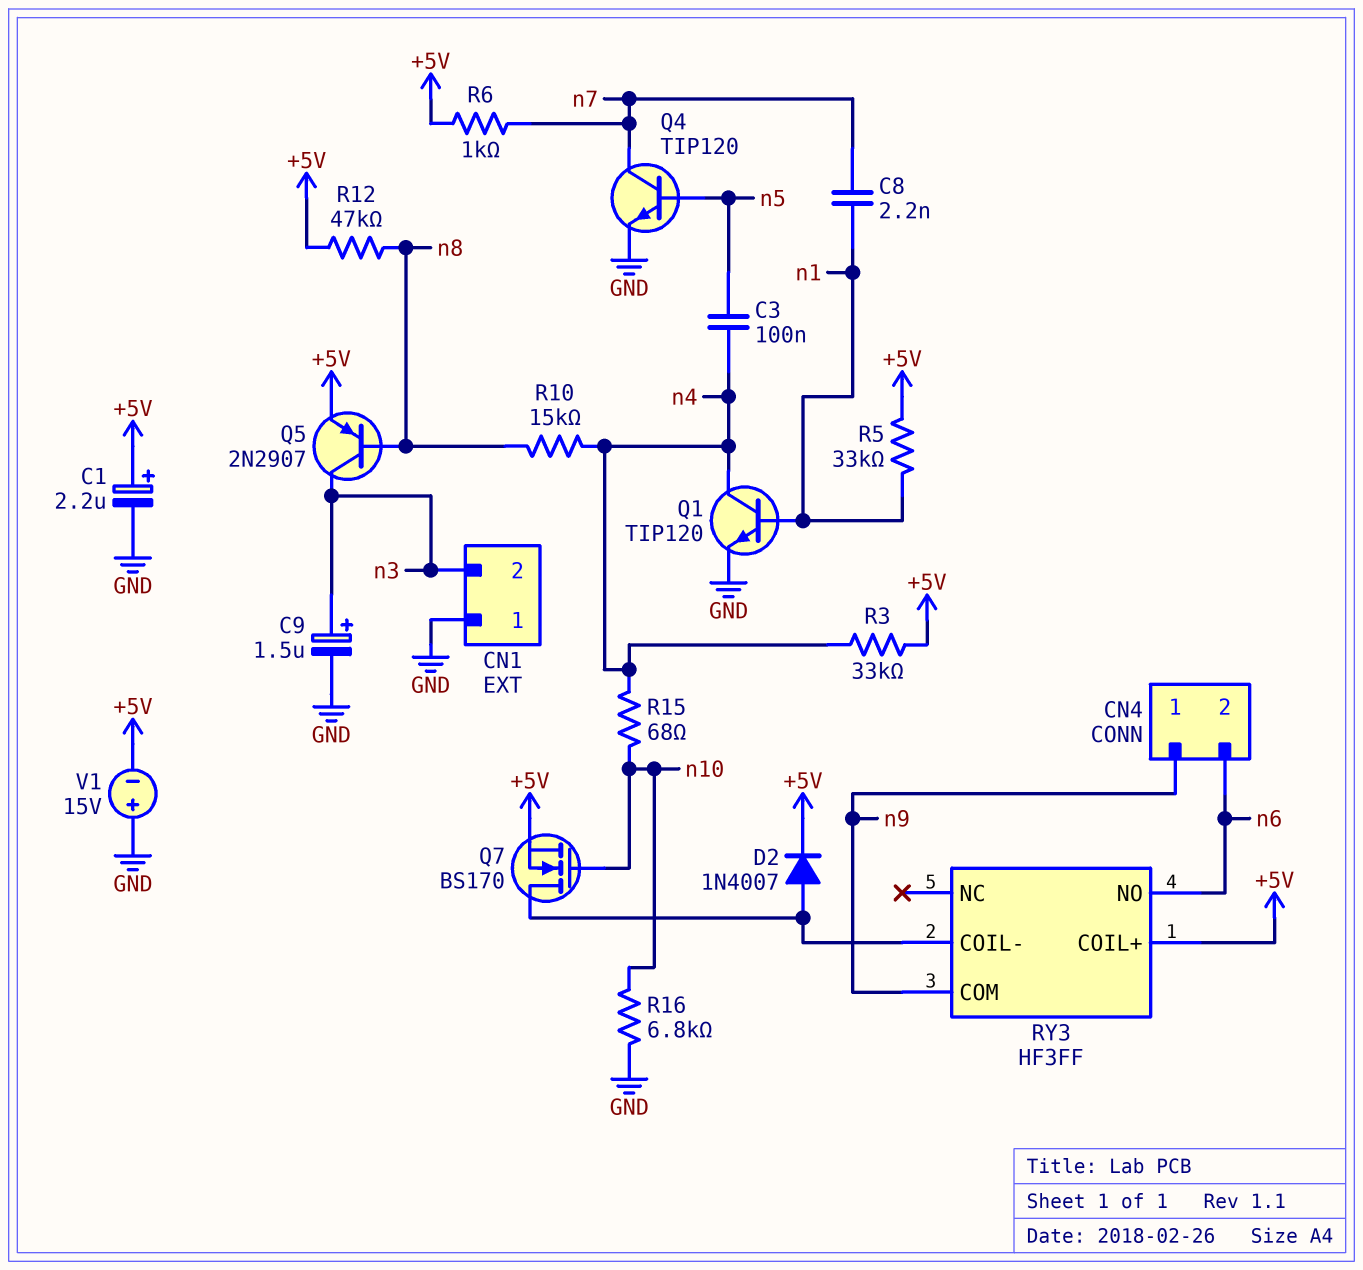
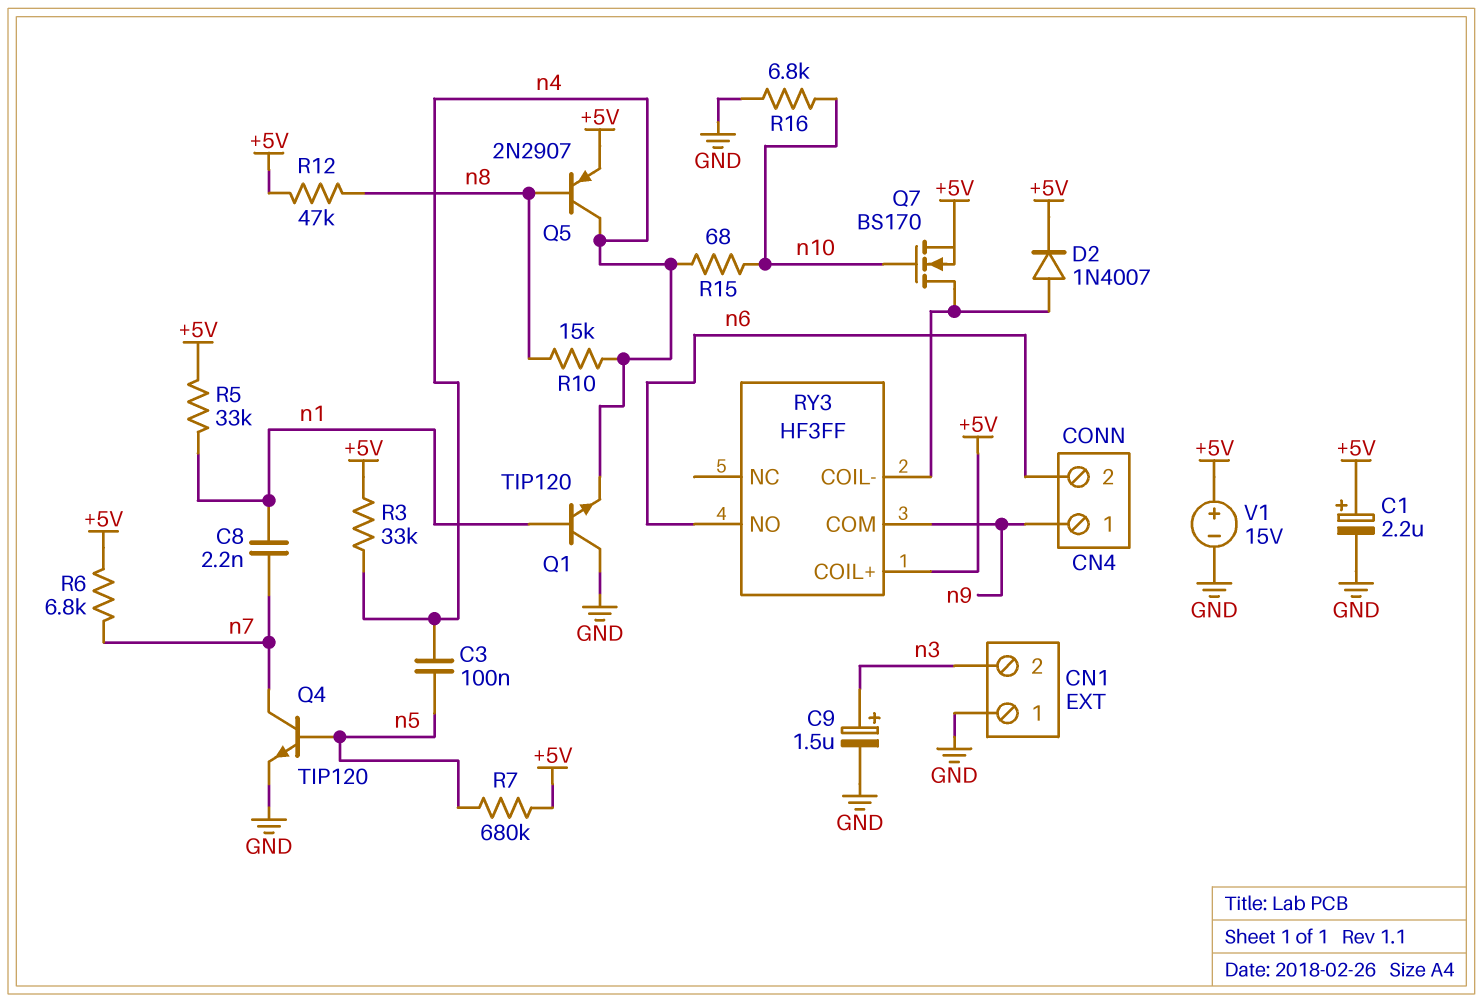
Q1: NPN TIP120 (B n1, C n4, E GND) -> NPN TIP120 (B n1, C GND, E n4)
Q5: PNP 2N2907 (B n8, C n3, E +5V) -> PNP 2N2907 (B n8, C n4, E +5V)
R6: 1k (+5V, n7) -> 6.8k (+5V, n7)
R7: none -> 680k (+5V, n5)
V1: 15V (plus GND, minus +5V) -> 15V (plus +5V, minus GND)

